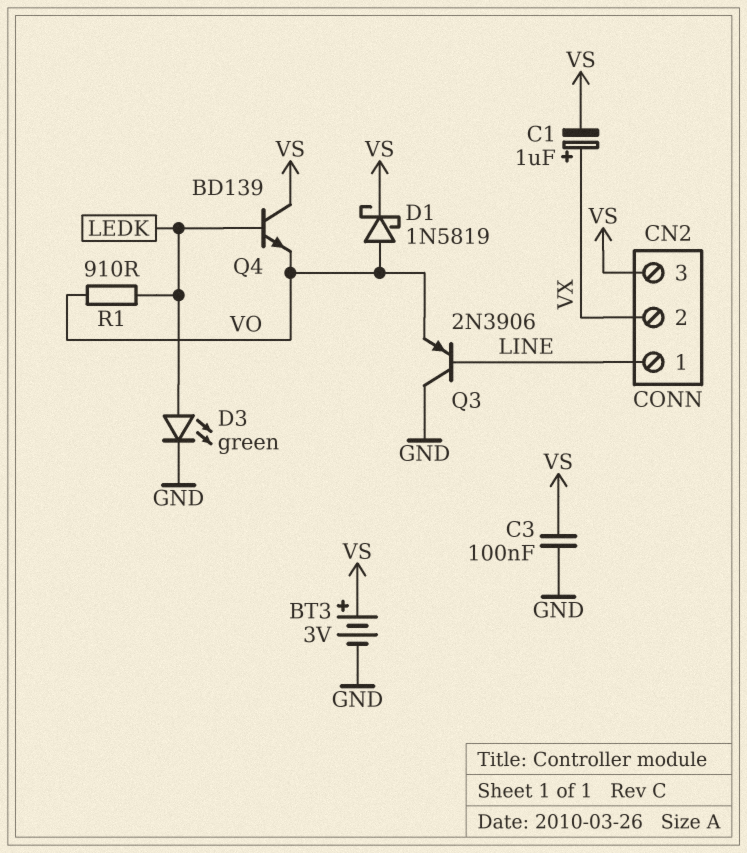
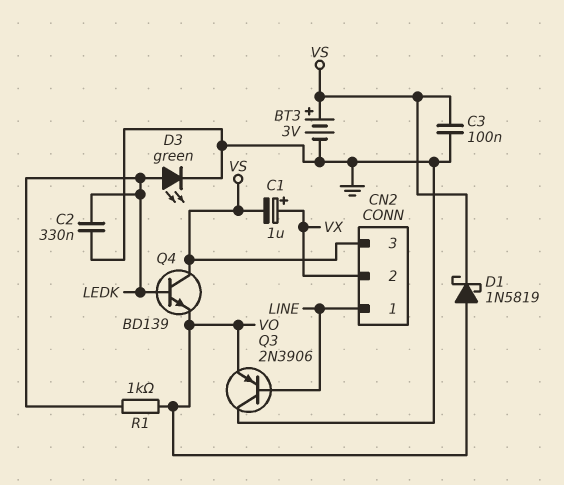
C2: none -> 330nF (GND, LEDK)
R1: 910 (LEDK, VO) -> 1k (LEDK, VO)

